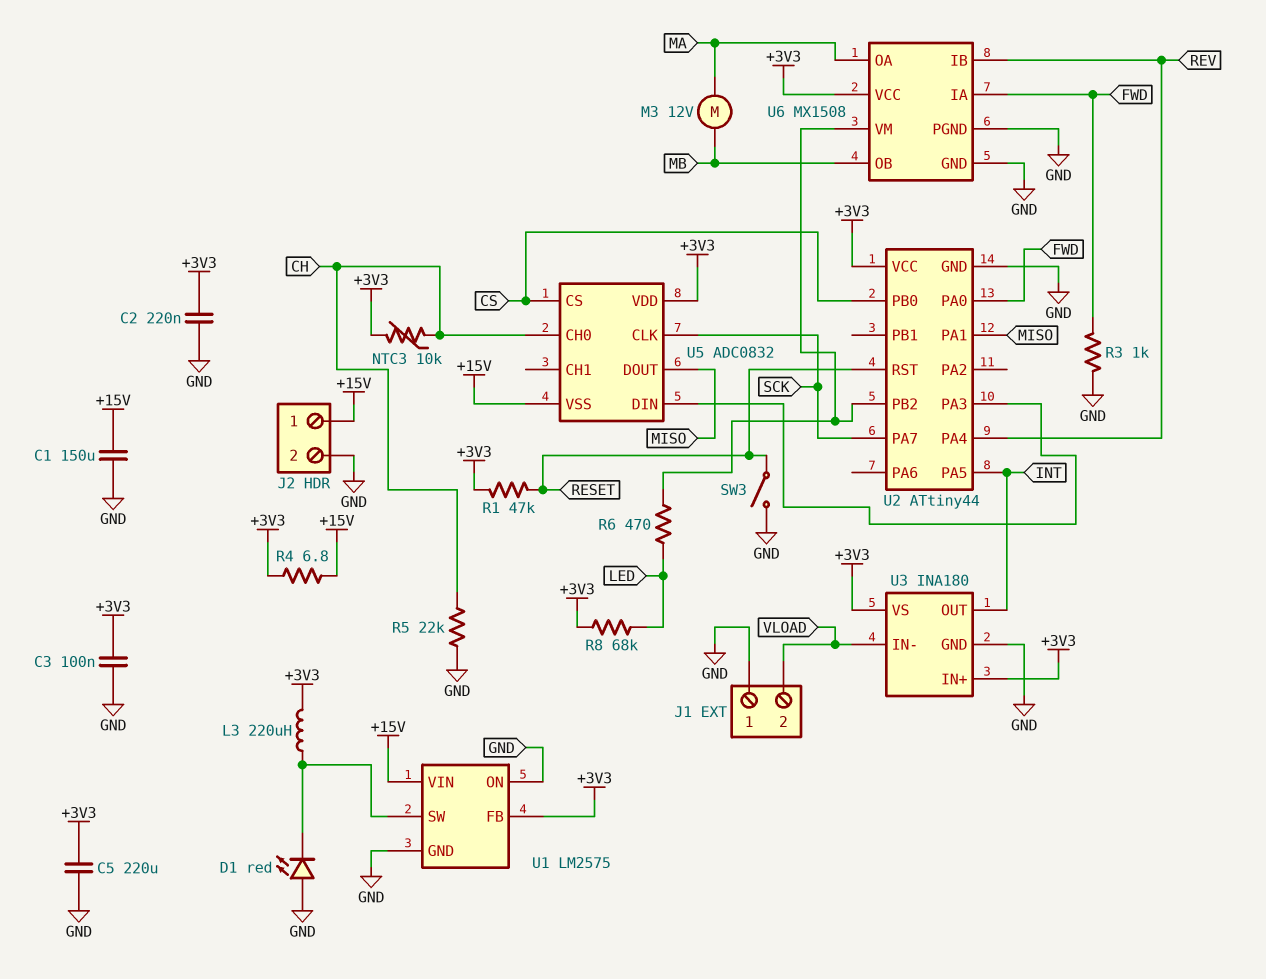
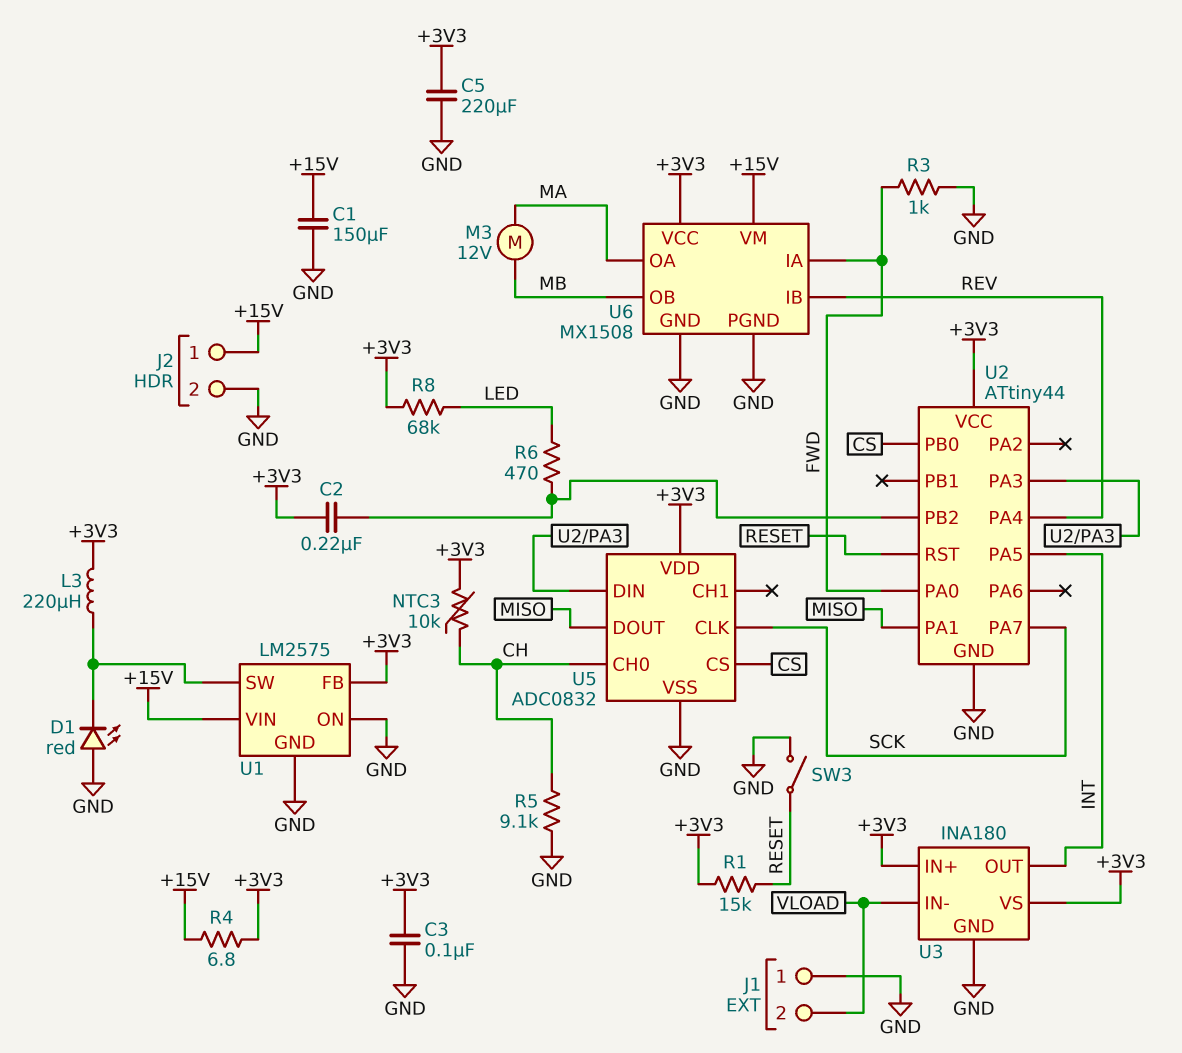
C2: 220nF (+3V3, GND) -> 220nF (+3V3, U2/PB2)
R1: 47k (+3V3, RESET) -> 15k (+3V3, RESET)
R5: 22k (CH, GND) -> 9.1k (CH, GND)
U5 pin VSS: +15V -> GND
U6 pin VM: U2/PB2 -> +15V

